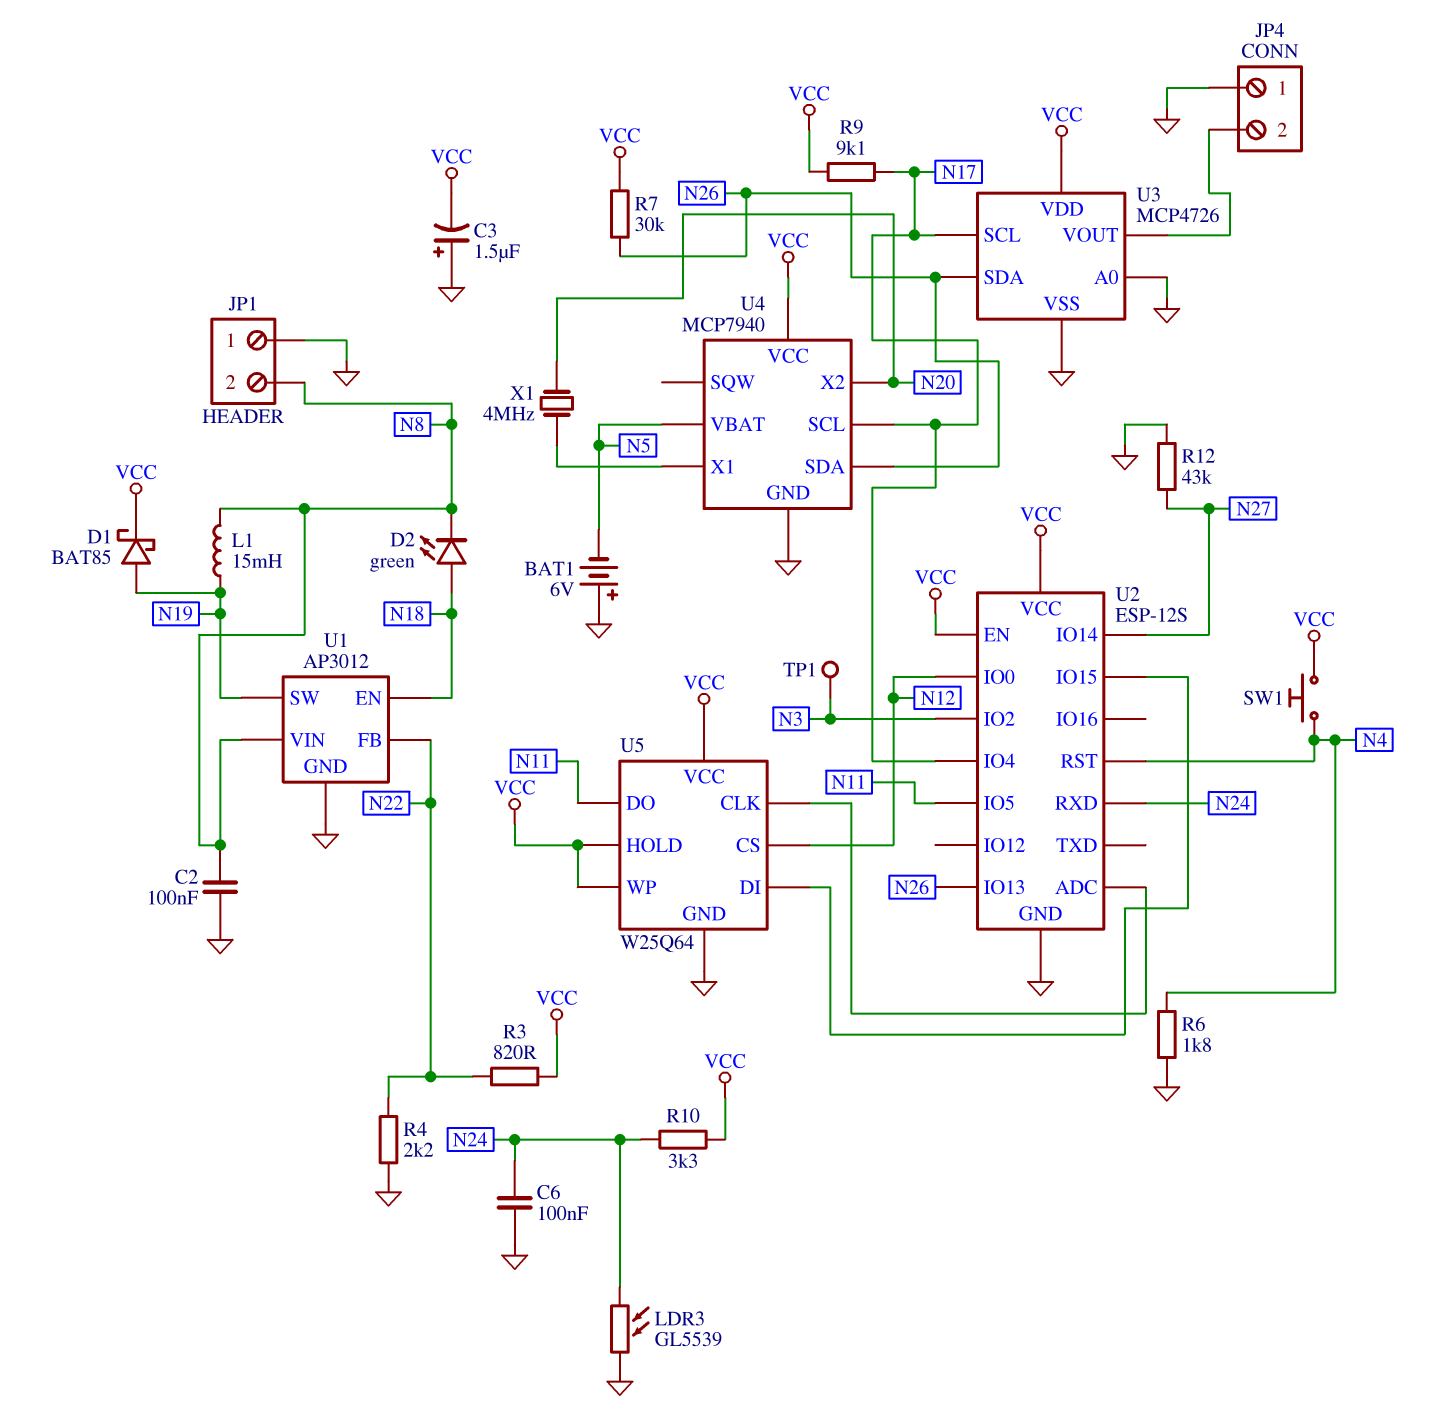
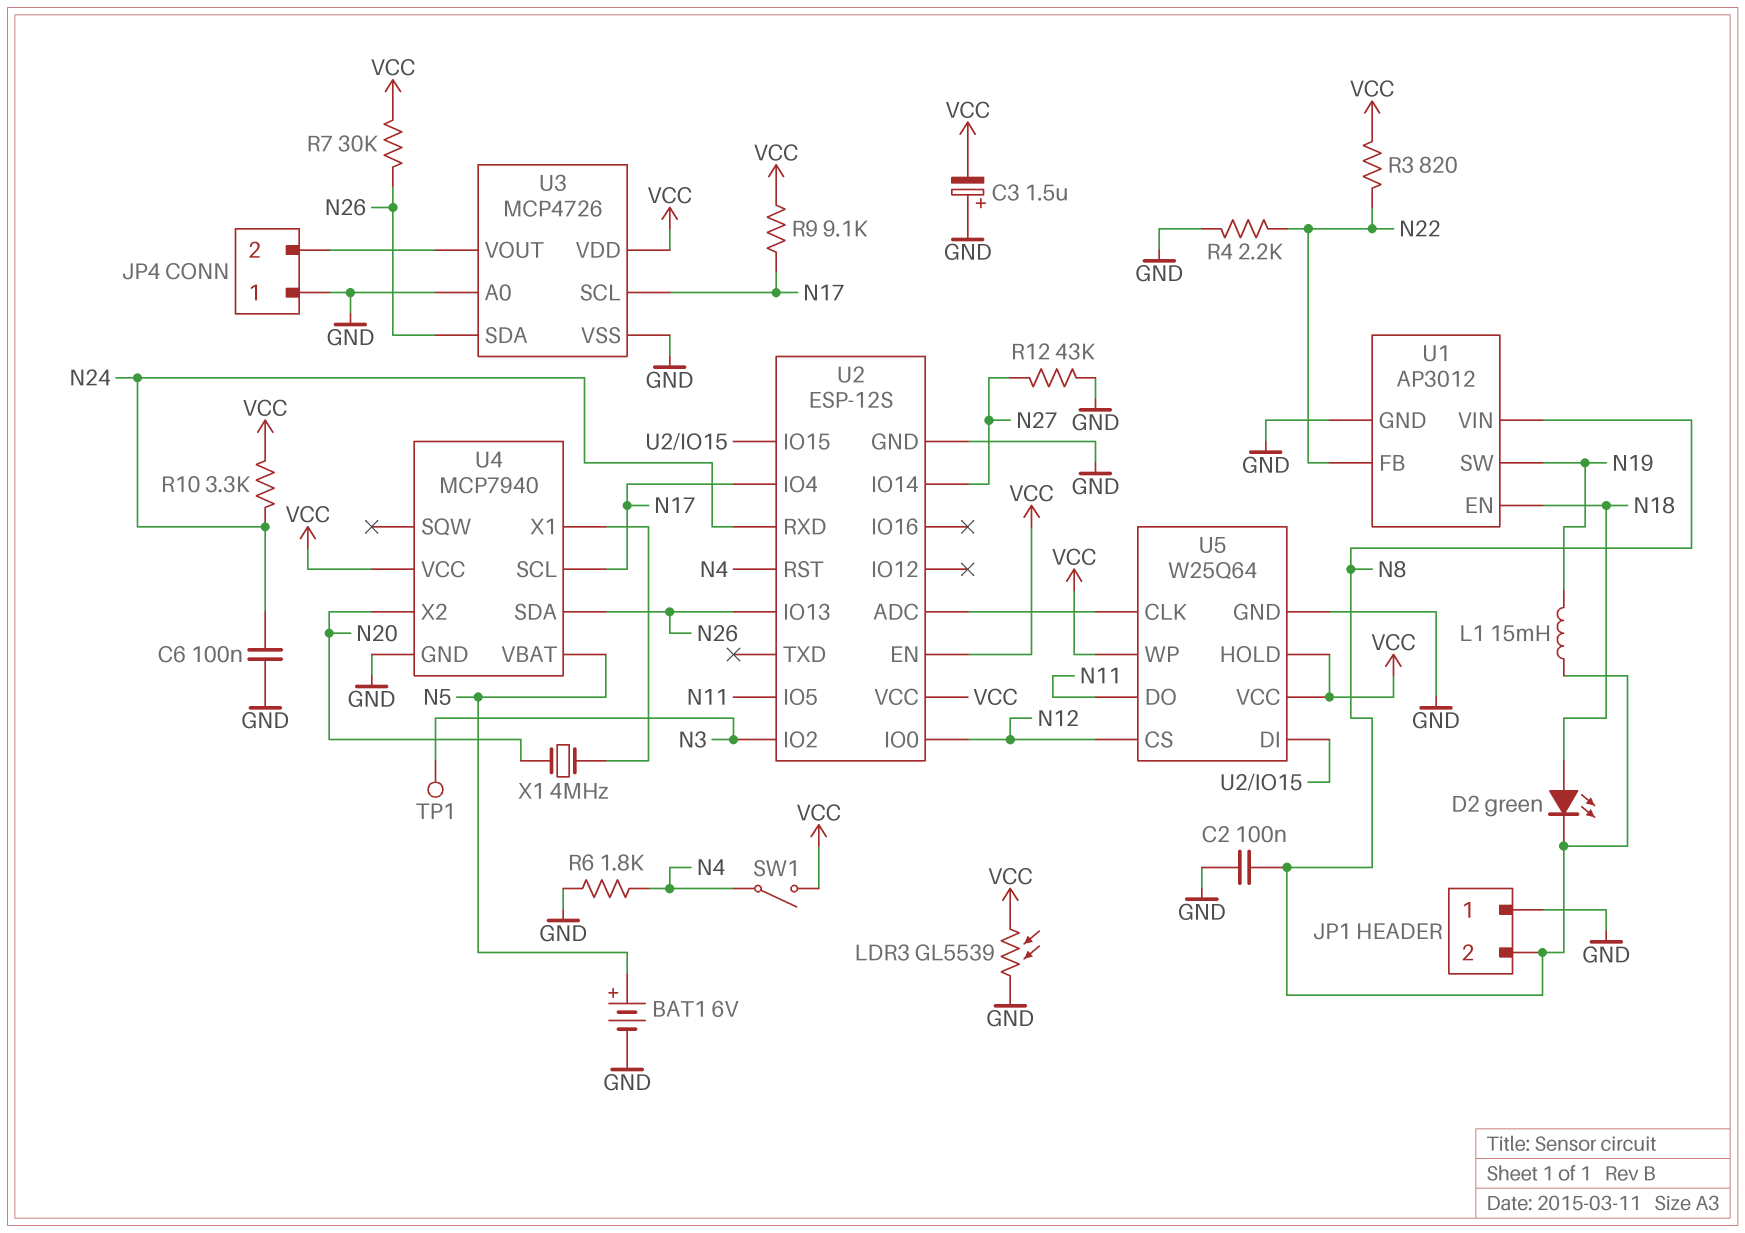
BAT1: 6V (plus GND, minus N5) -> 6V (plus N5, minus GND)
D1: schottky BAT85 (A N19, K VCC) -> none
LDR3: GL5539 (GND, N24) -> GL5539 (GND, VCC)
SW1: button (N4, VCC) -> switch (N4, VCC)

